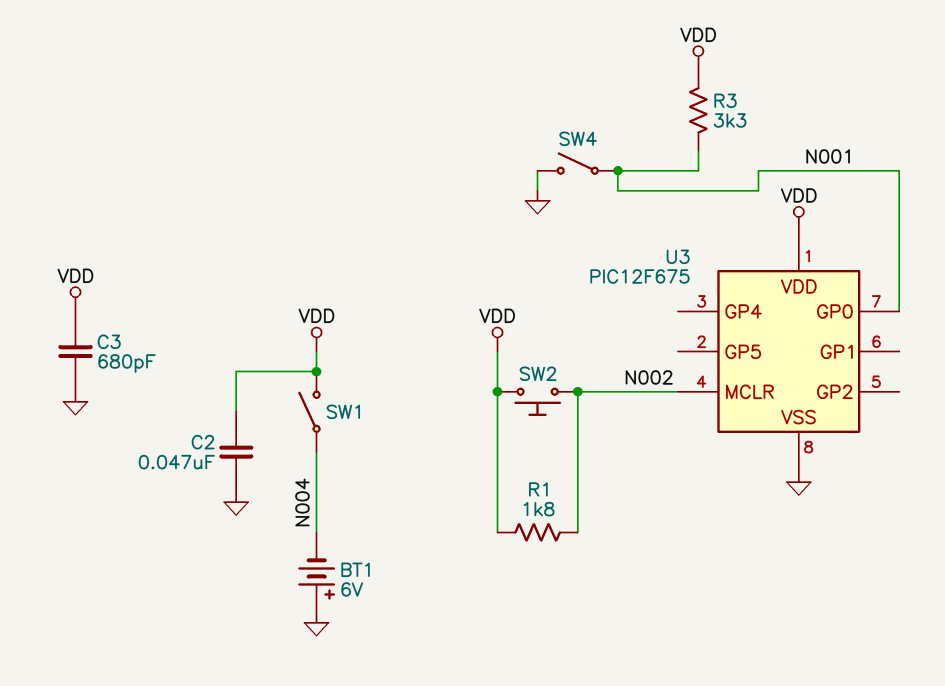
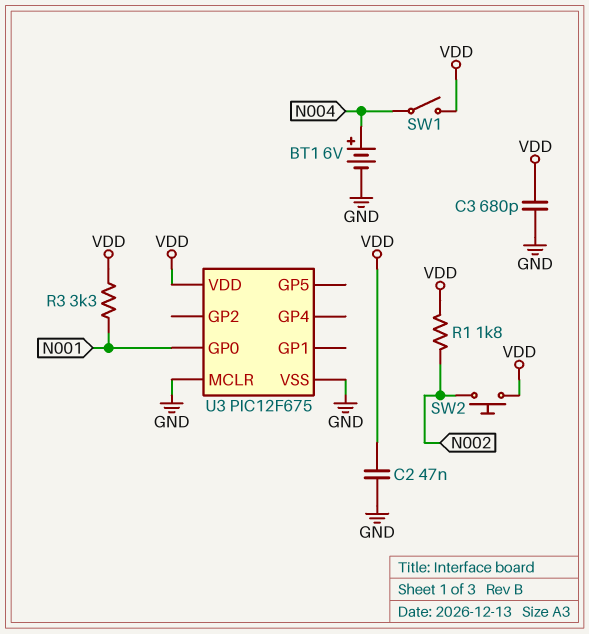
BT1: 6V (plus GND, minus N004) -> 6V (plus N004, minus GND)
SW4: switch (GND, N001) -> none
U3 pin MCLR: N002 -> GND

